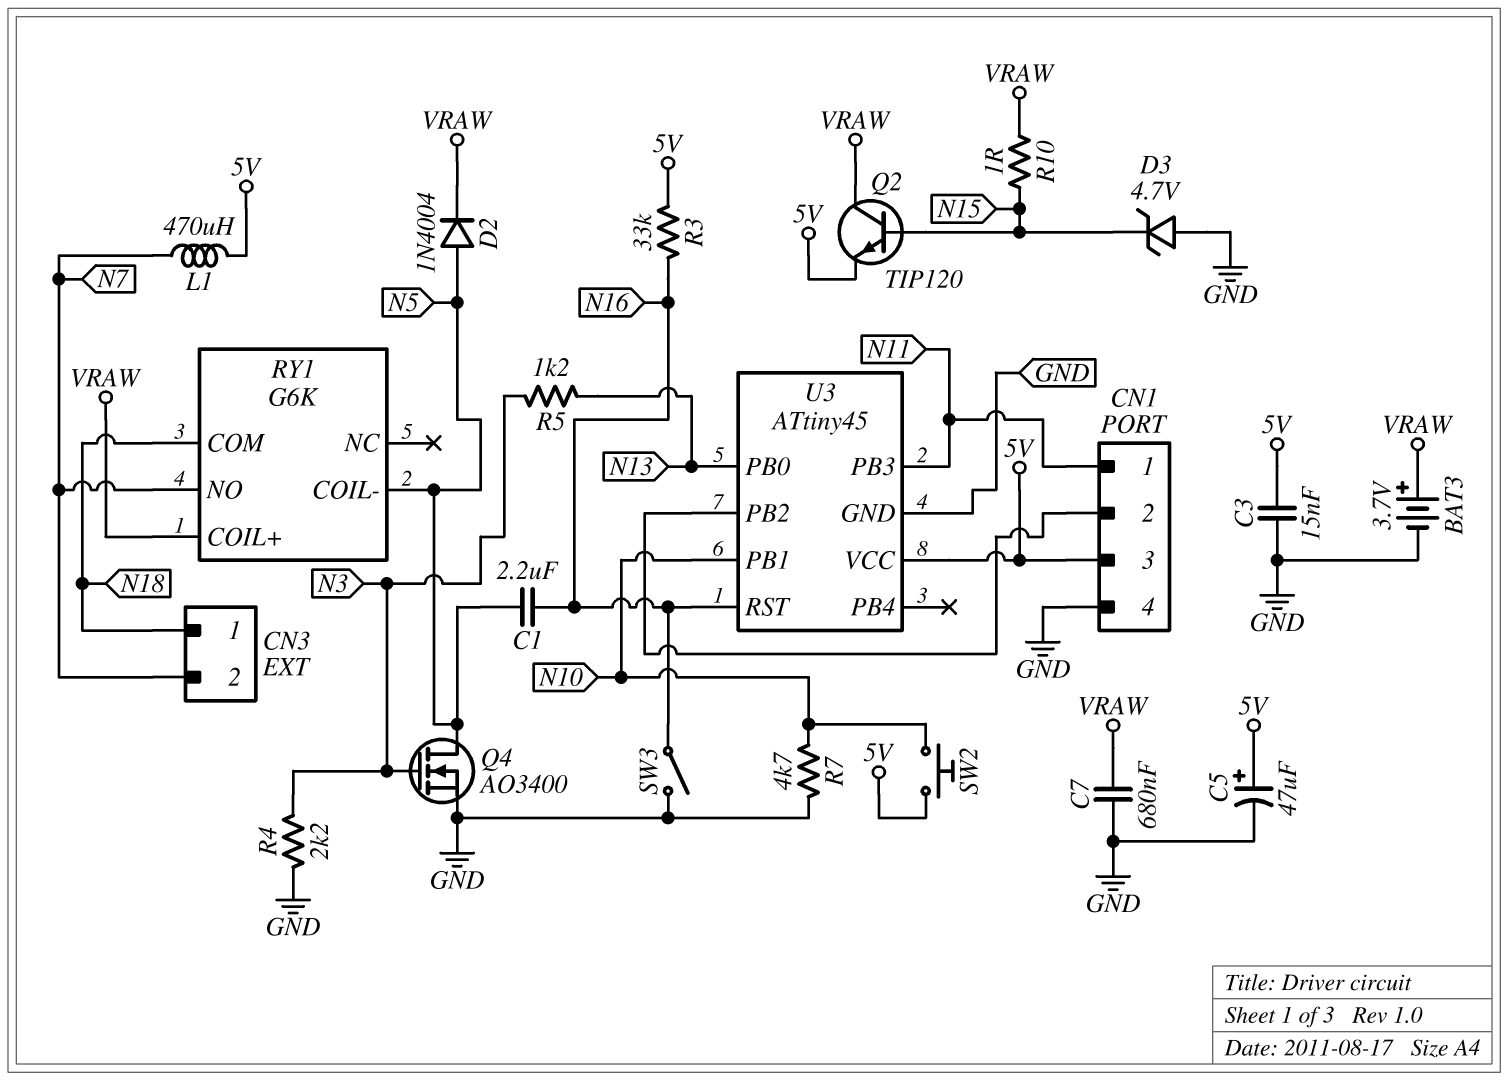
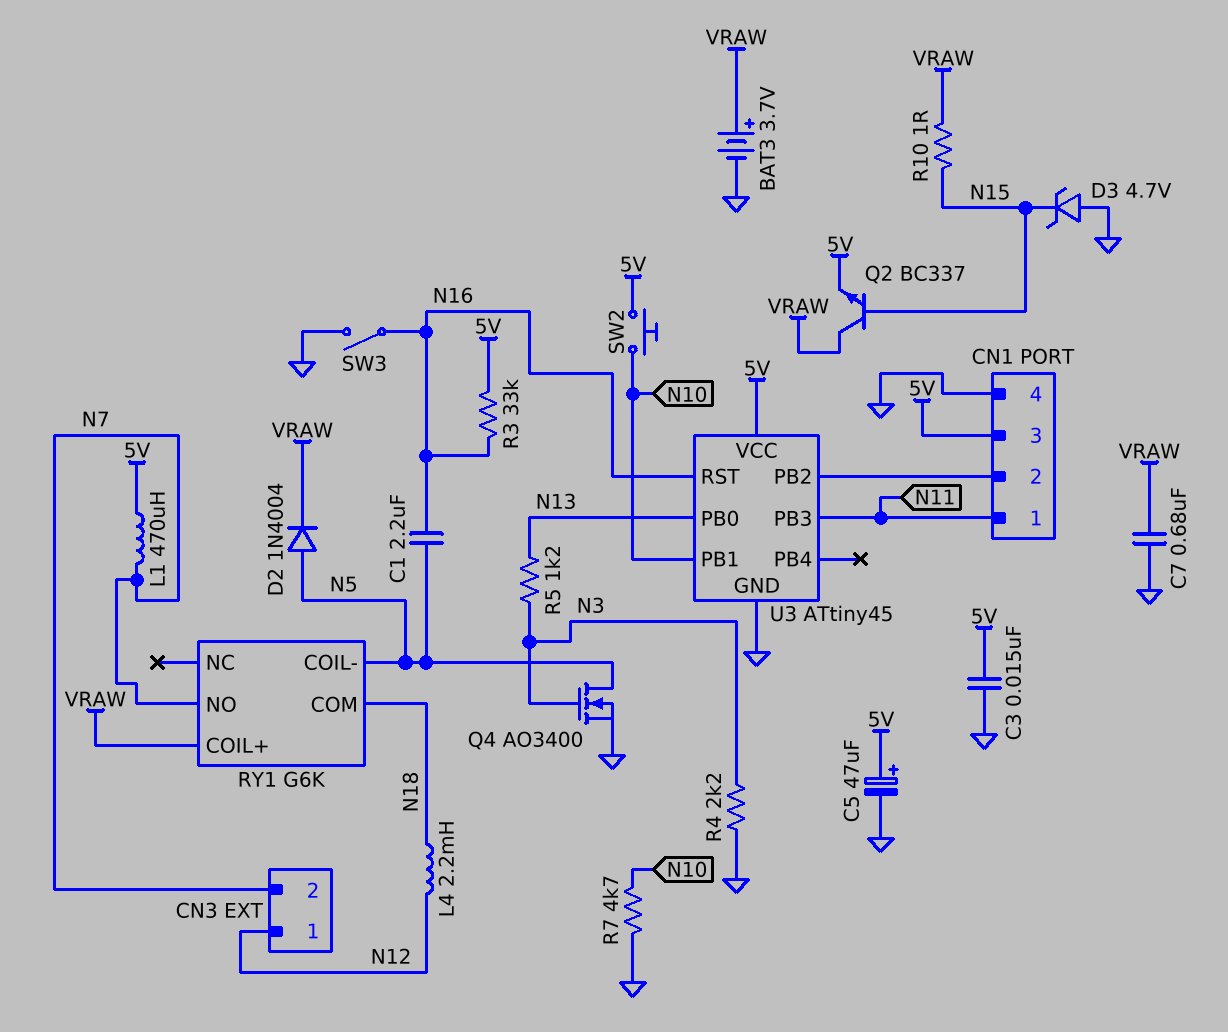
CN3 pin 1: N18 -> N12
L4: none -> 2.2mH (N12, N18)
Q2: NPN TIP120 (B N15, C VRAW, E 5V) -> NPN BC337 (B N15, C VRAW, E 5V)

